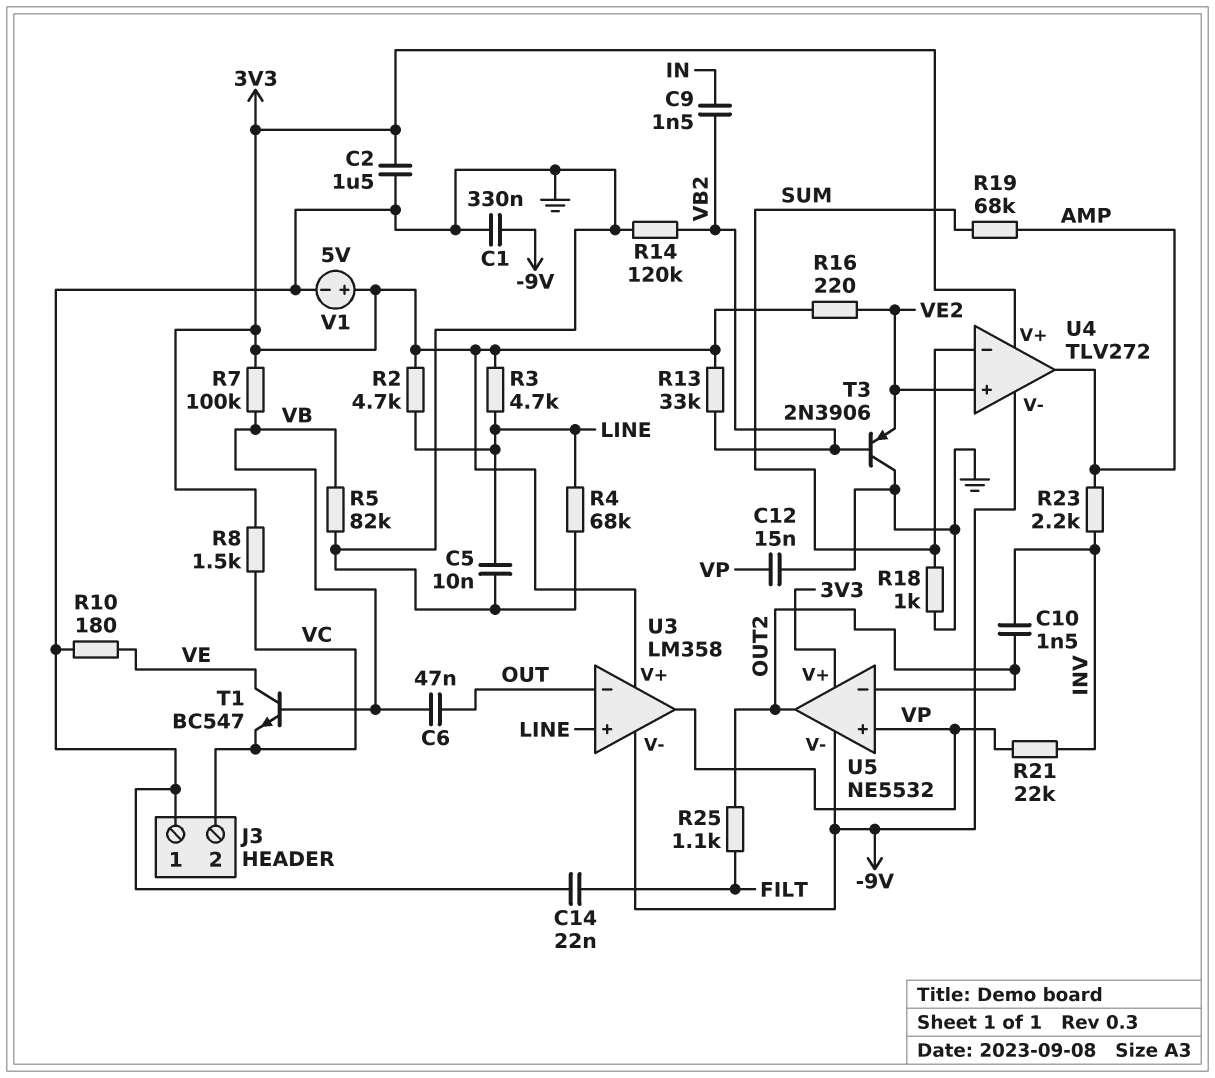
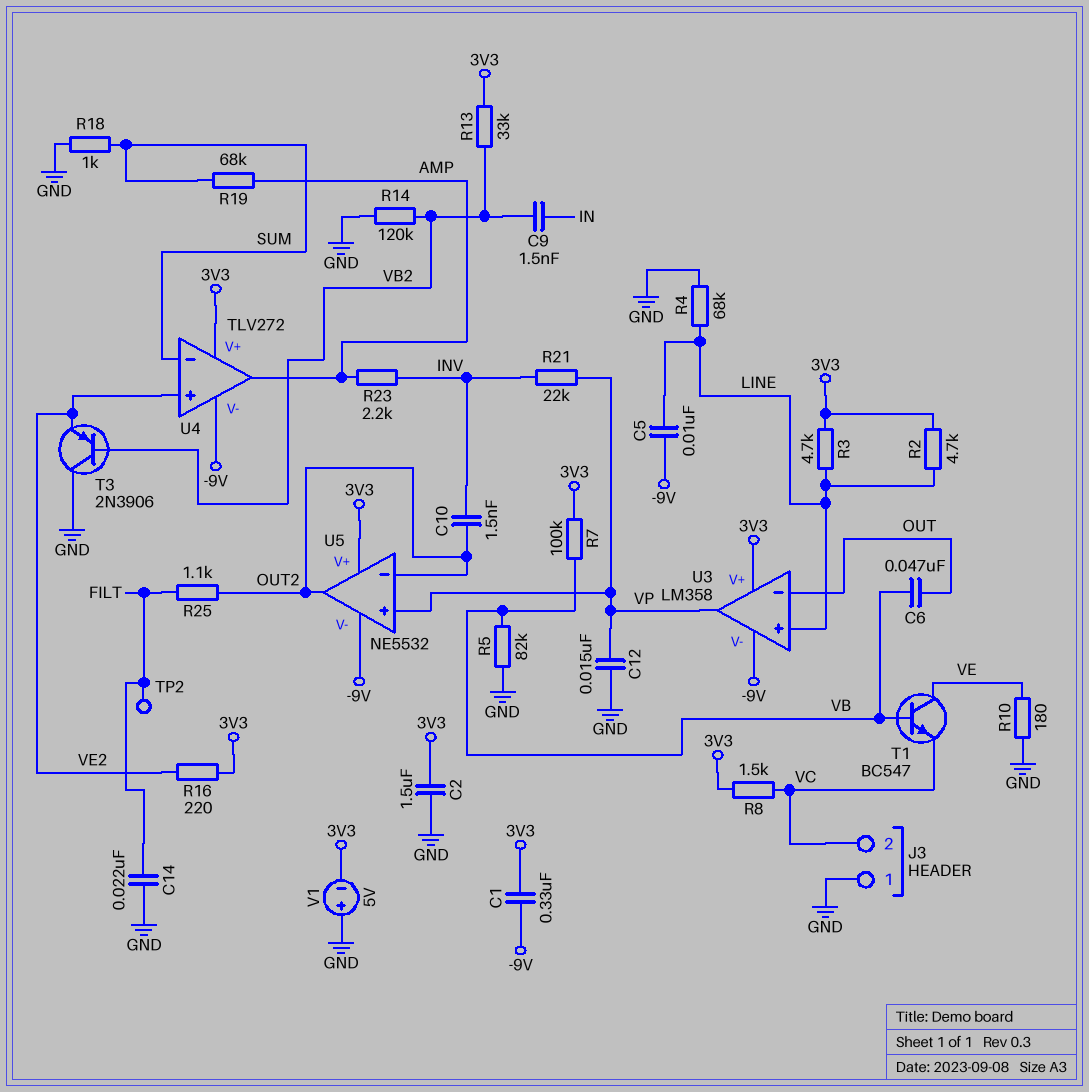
C1: 330nF (-9V, GND) -> 330nF (-9V, 3V3)
C5: 10nF (GND, LINE) -> 10nF (-9V, LINE)
TP2: none -> test point (FILT)
V1: 5V (plus 3V3, minus GND) -> 5V (plus GND, minus 3V3)

